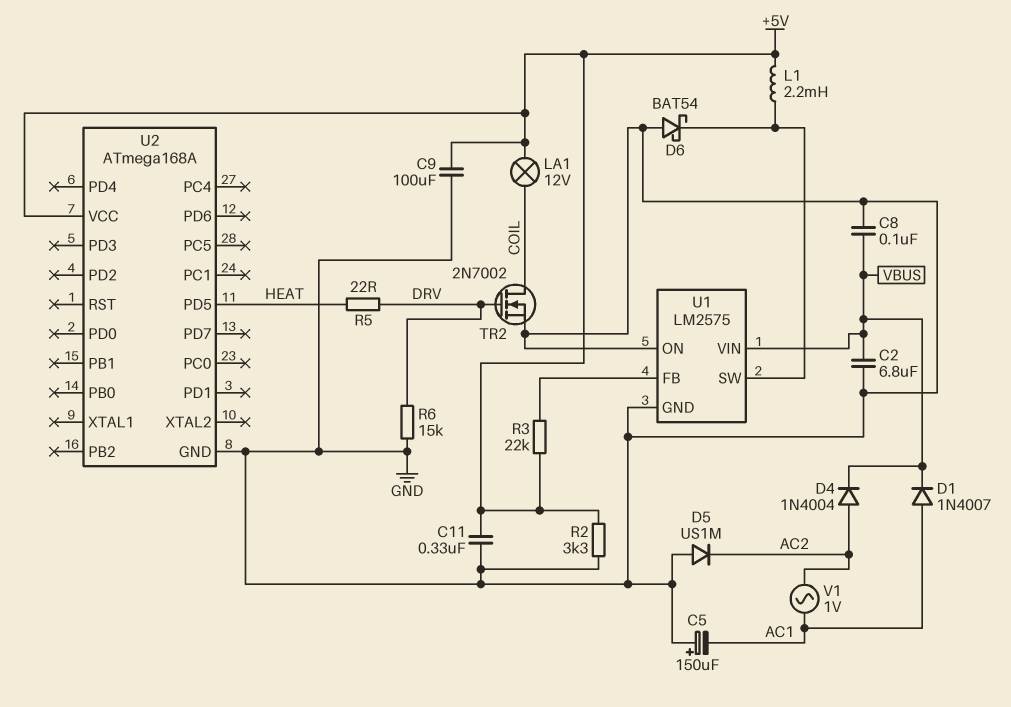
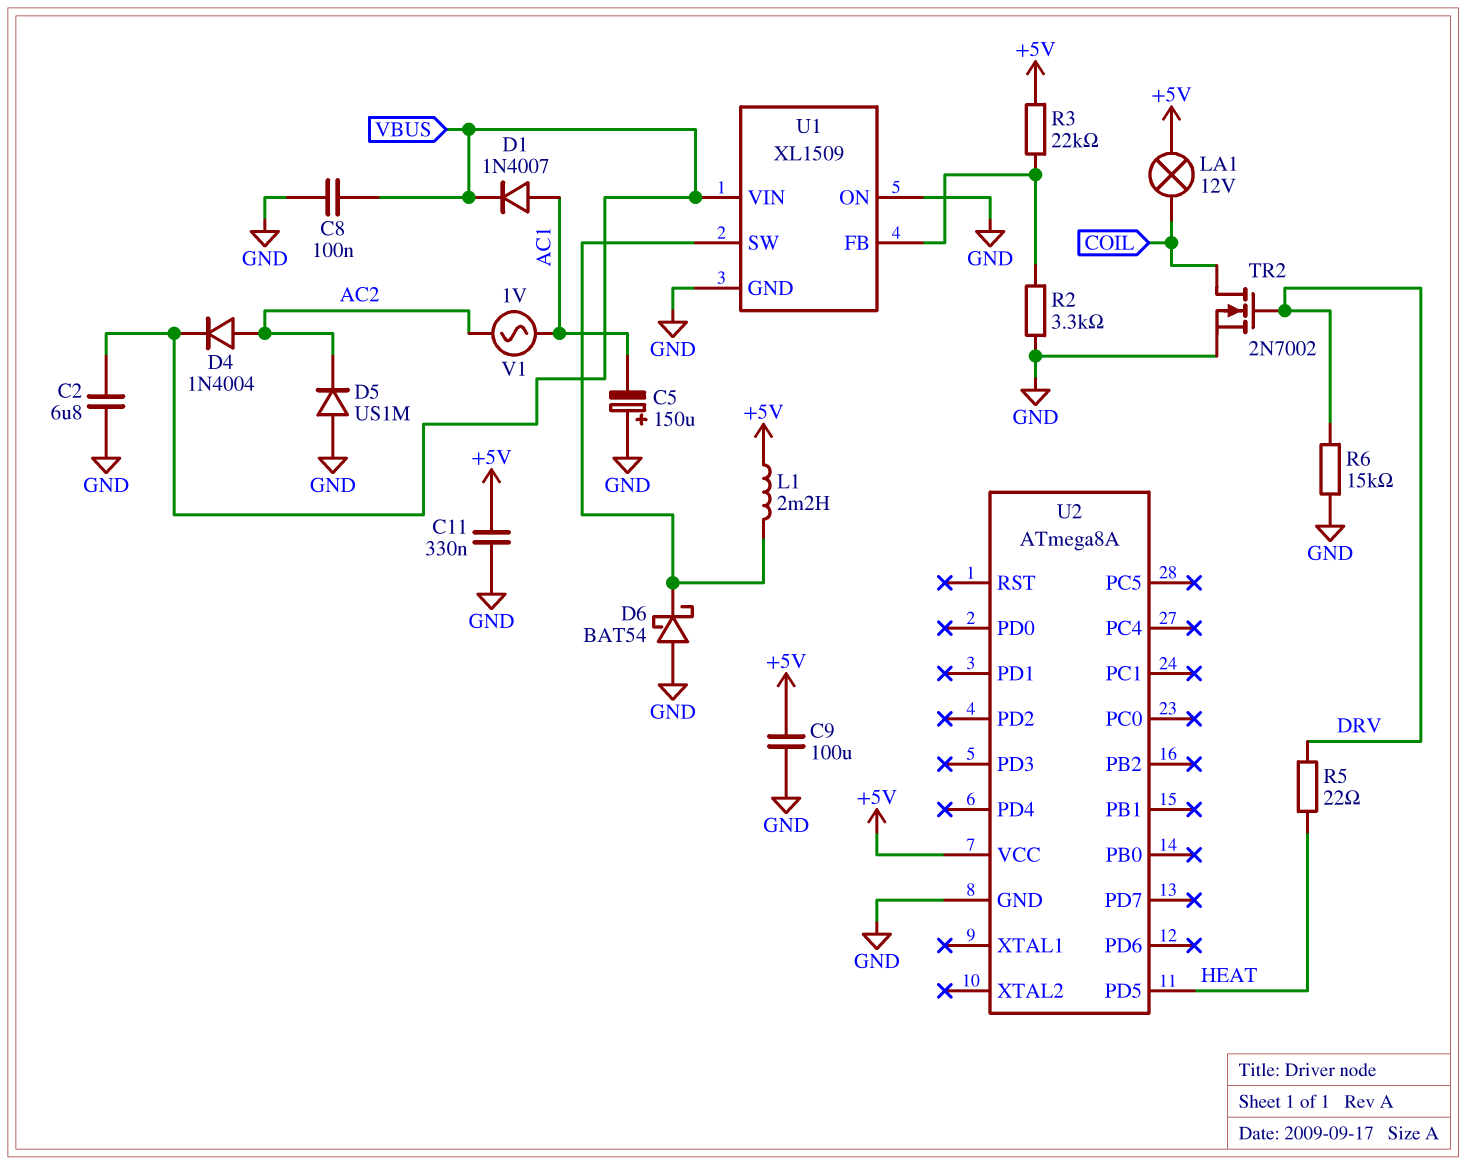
R2: 3.3k (+5V, GND) -> 3.3k (GND, U1/FB)
U1: LM2575 -> XL1509
U2: ATmega168A -> ATmega8A

